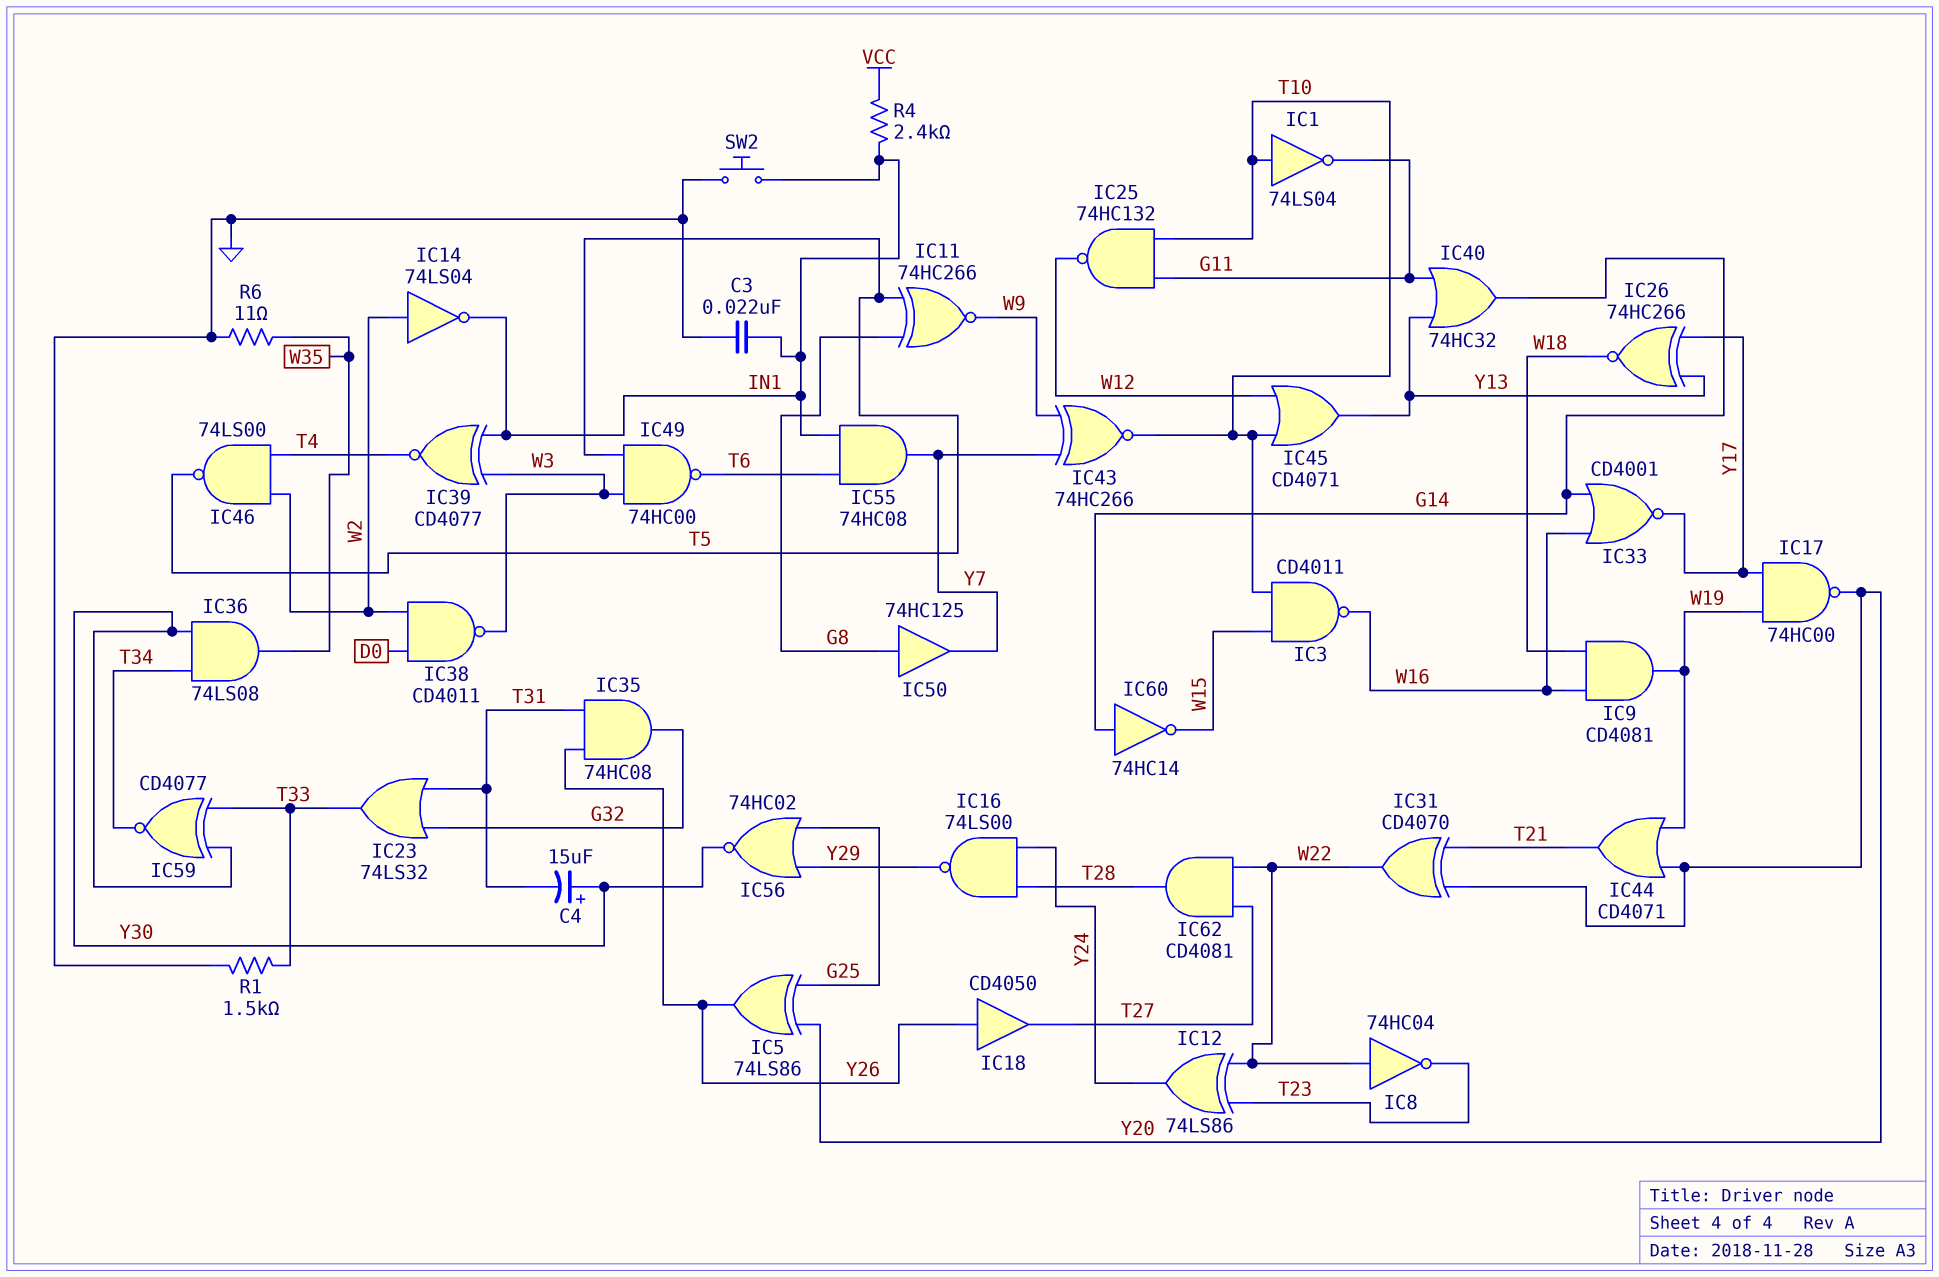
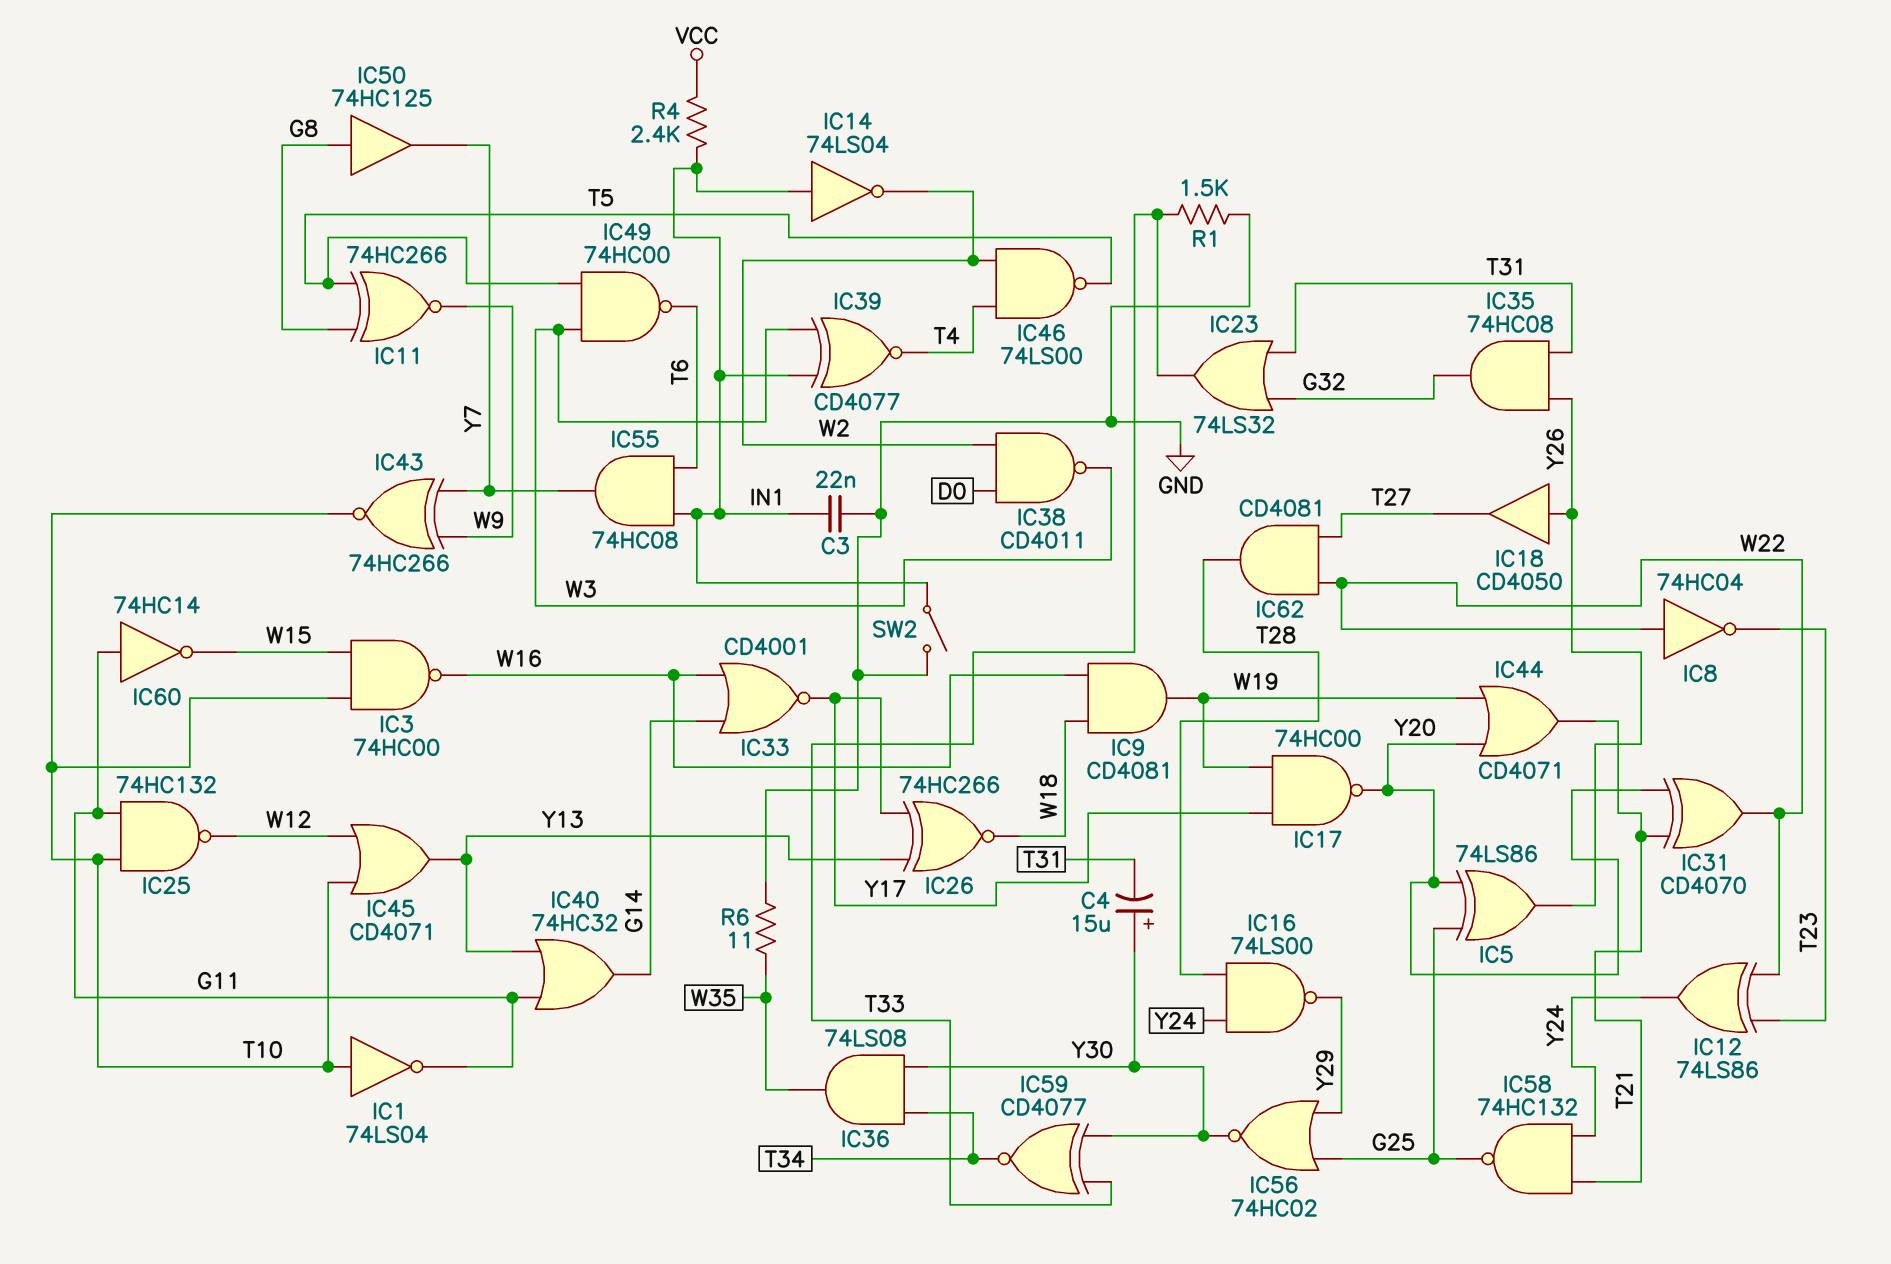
IC3: NAND CD4011 (in T10, in W15, out W16) -> NAND 74HC00 (in T10, in W15, out W16)
IC14: NOT 74LS04 (in W2, out IN1) -> NOT 74LS04 (in IN1, out W2)
IC58: none -> NAND 74HC132 (in T21, in Y24, out G25)
IC60: NOT 74HC14 (in G14, out W15) -> NOT 74HC14 (in G11, out W15)
SW2: button (GND, IN1) -> switch (GND, IN1)

